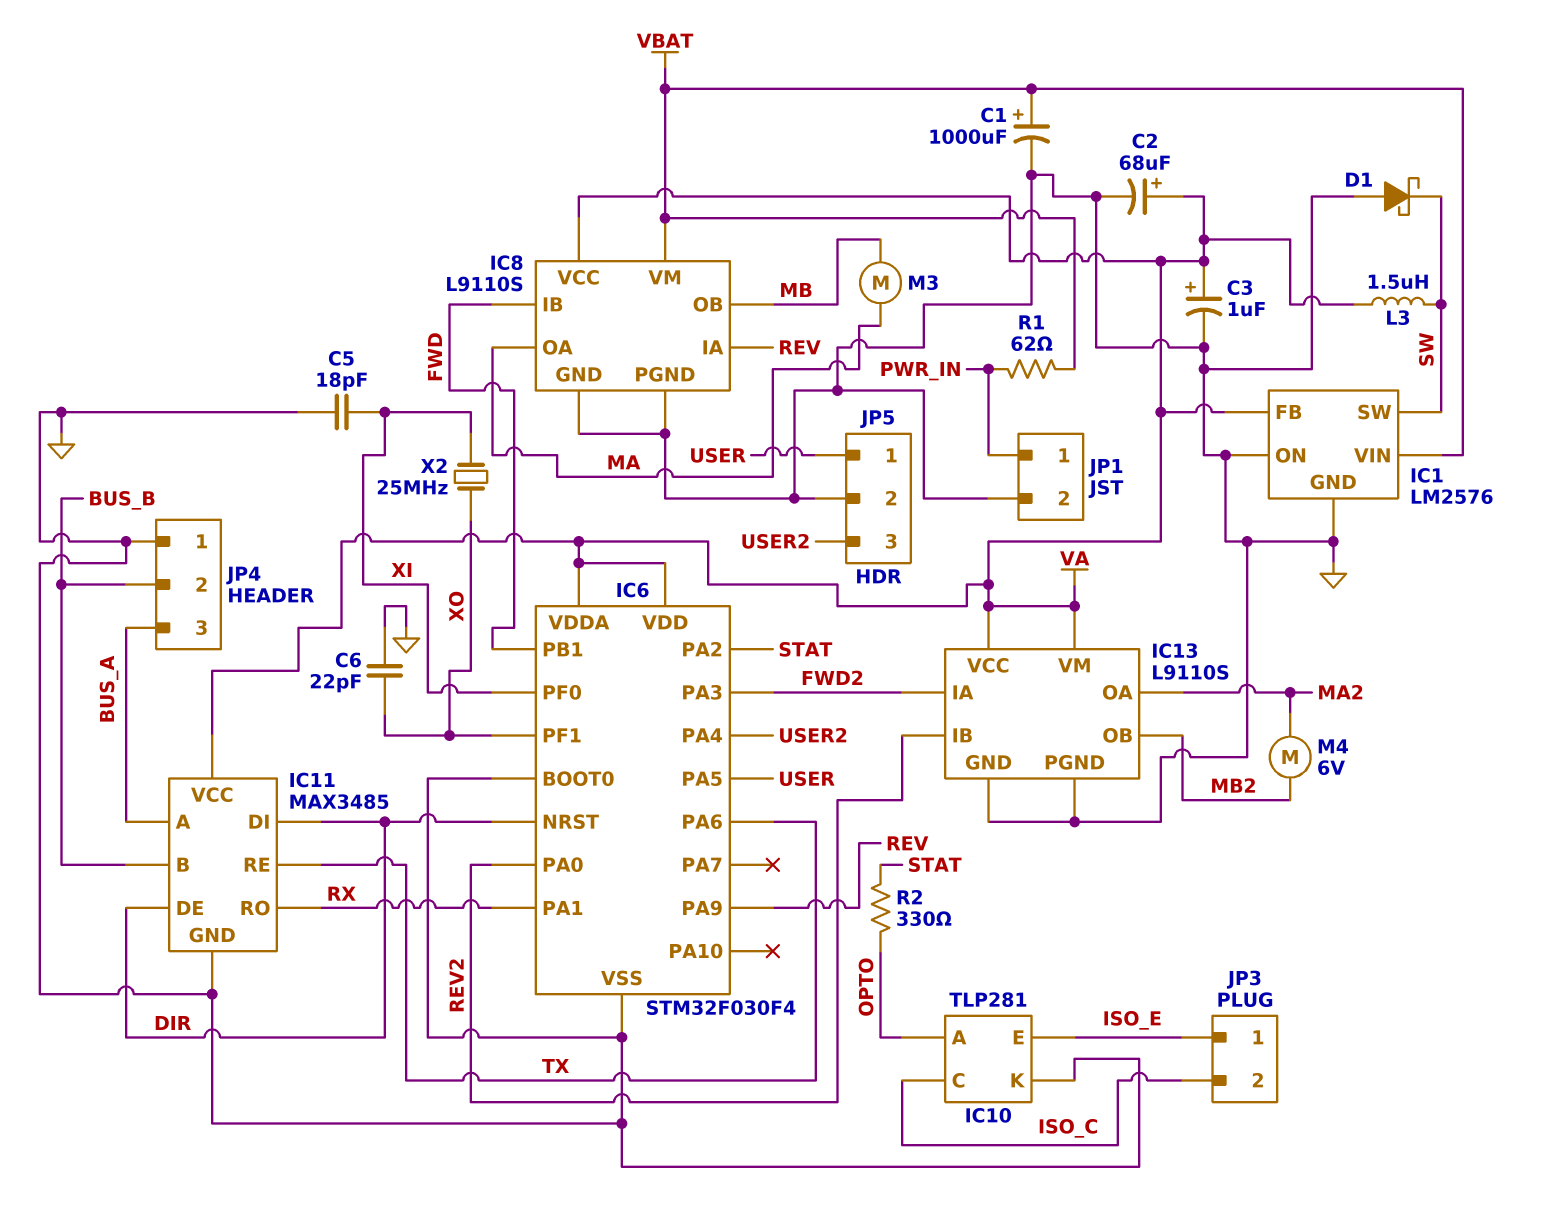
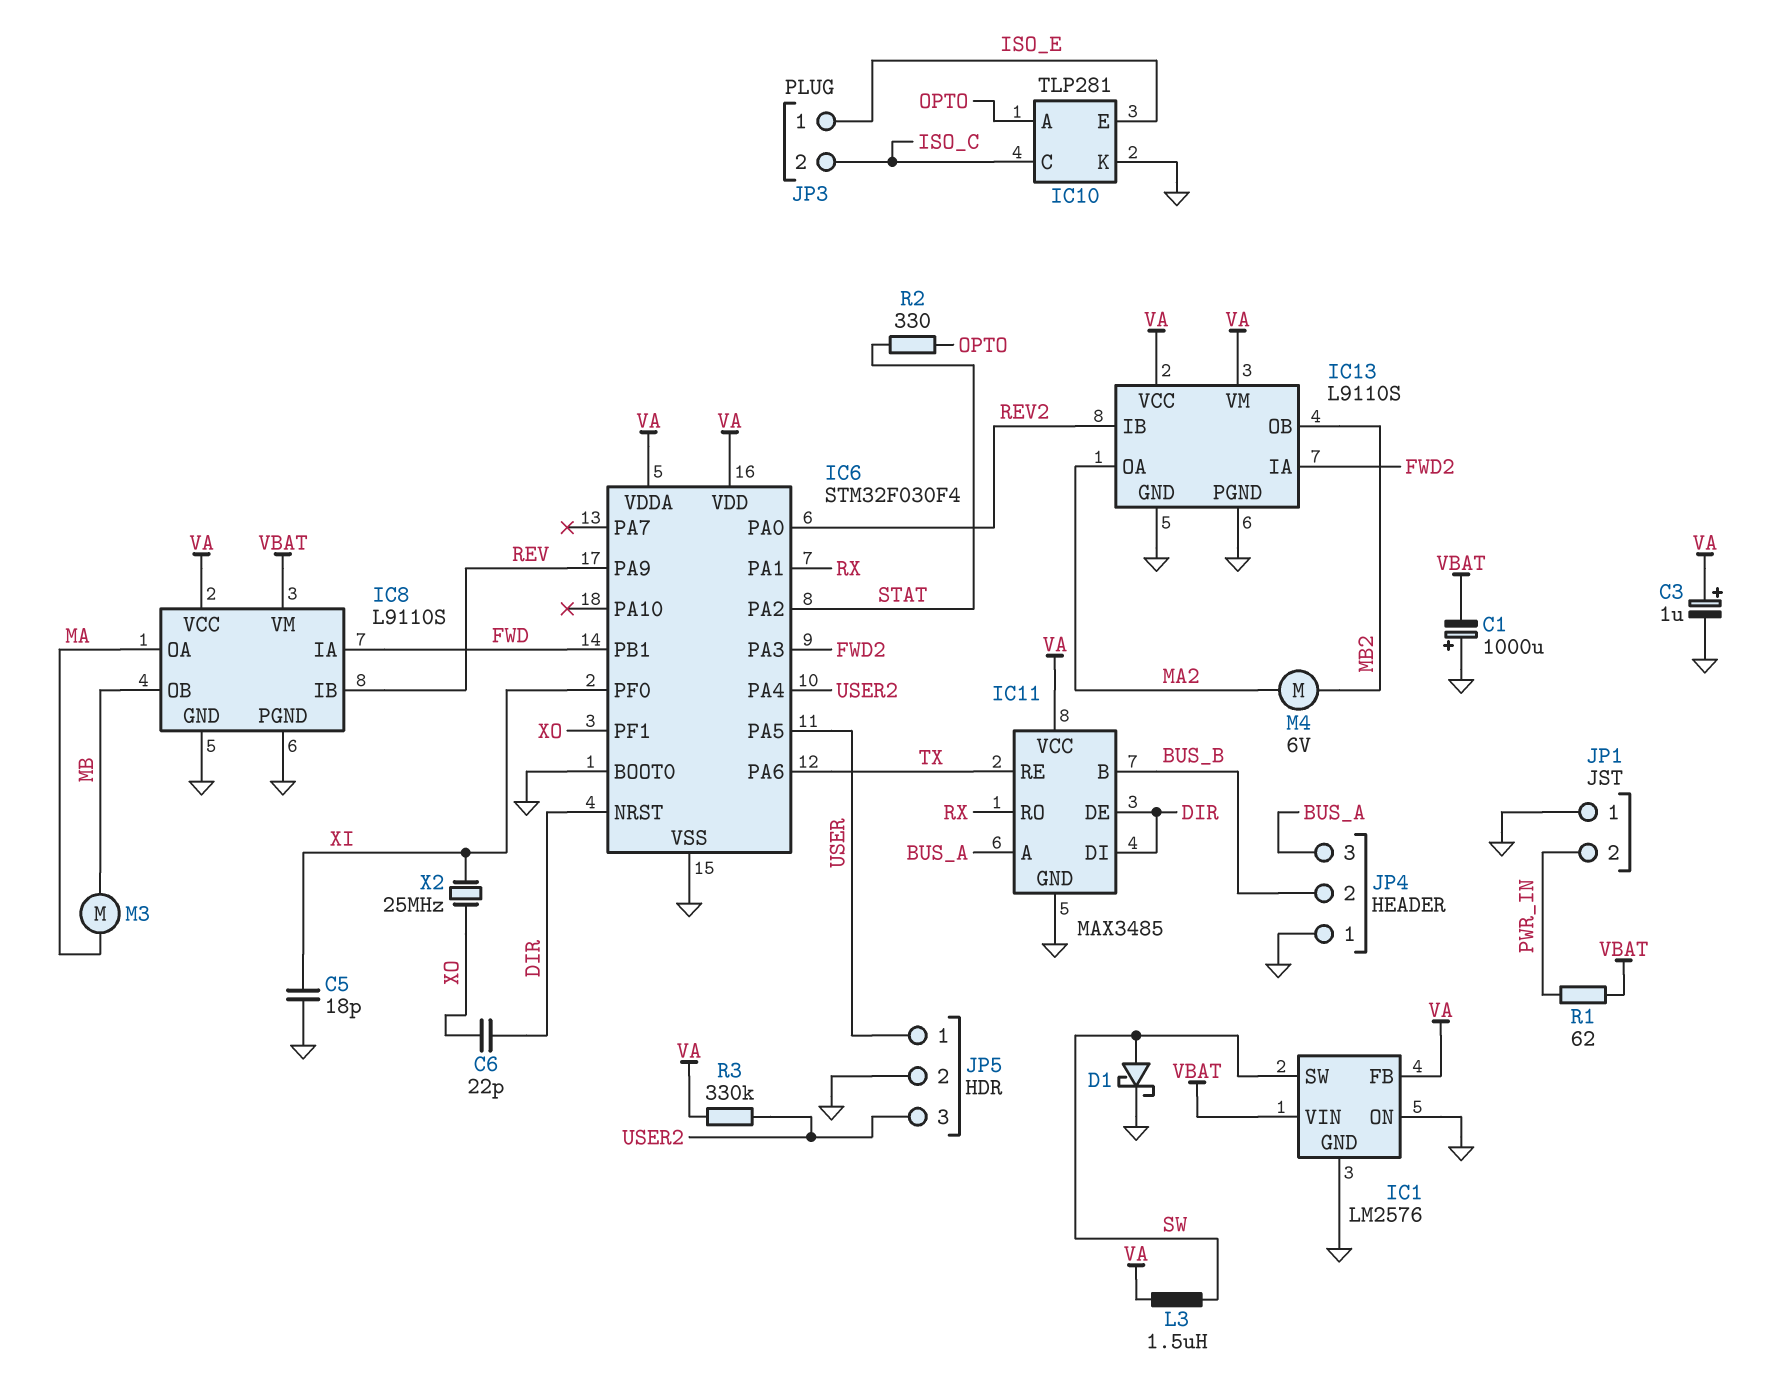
C1: 1000uF (plus VBAT, minus GND) -> 1000uF (plus GND, minus VBAT)
C2: 68uF (plus VA, minus GND) -> none
C6: 22pF (GND, XO) -> 22pF (DIR, XO)
D1: schottky (A GND, K SW) -> schottky (A SW, K GND)
IC8 pin IA: REV -> FWD
IC8 pin IB: FWD -> REV
JP1 pin 1: PWR_IN -> GND
JP1 pin 2: GND -> PWR_IN
R3: none -> 330k (USER2, VA)

